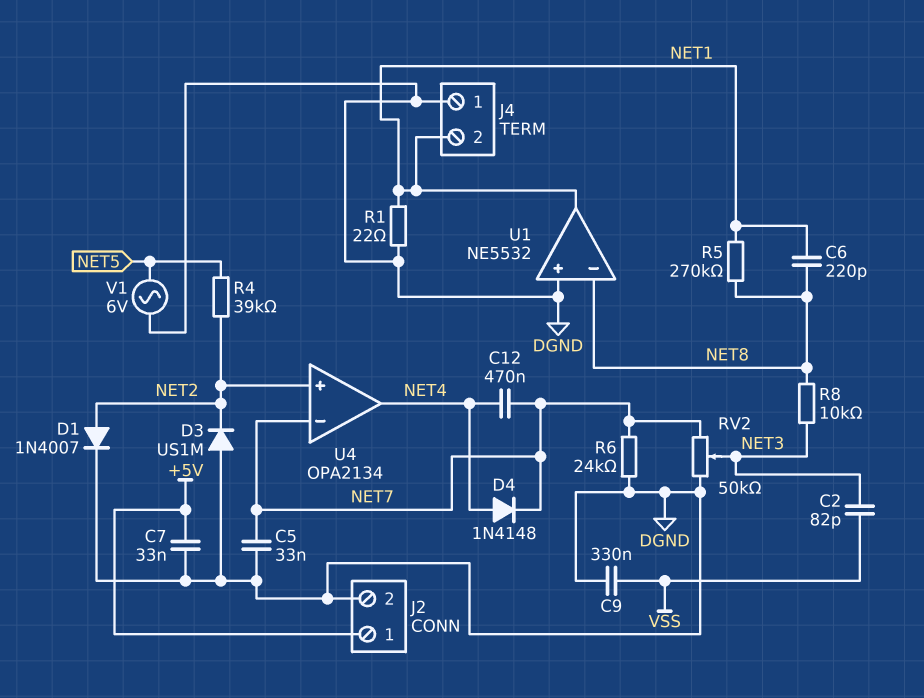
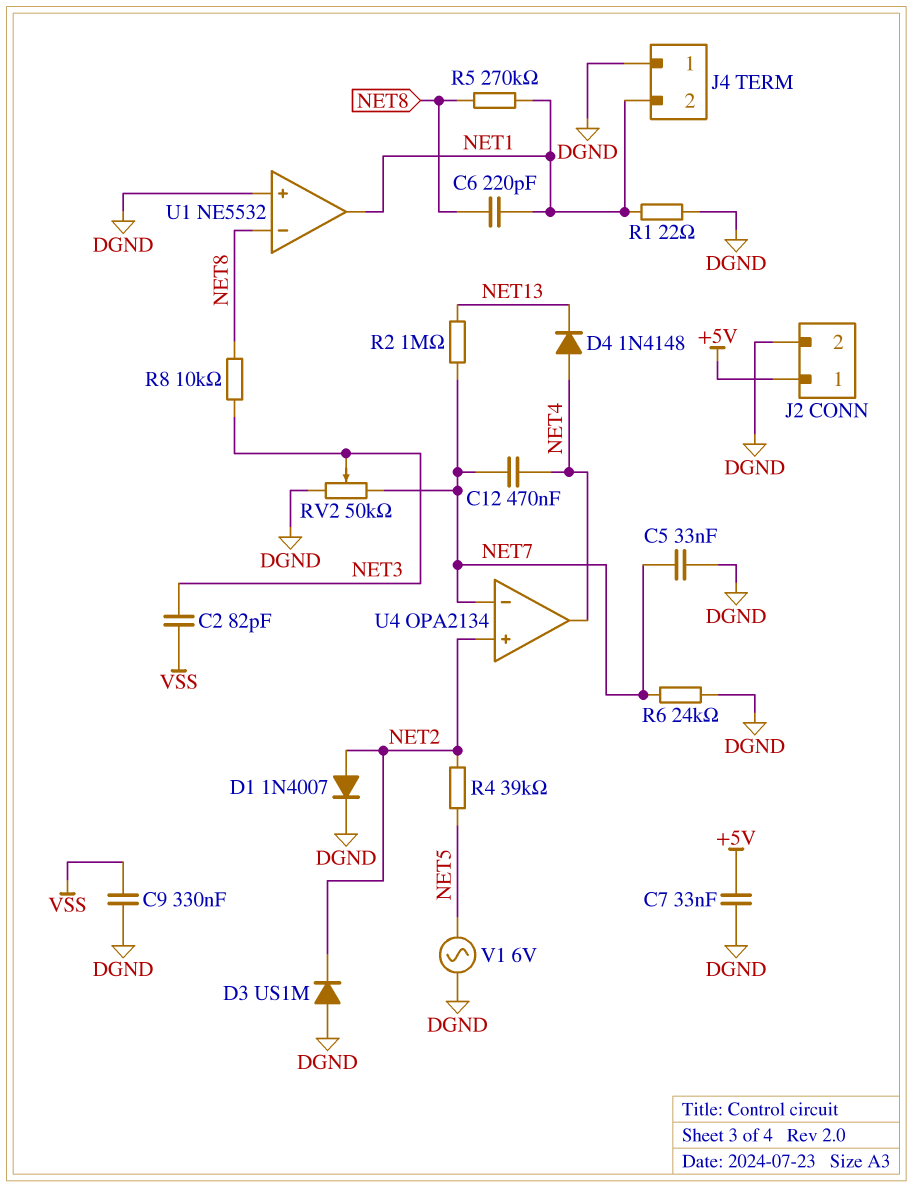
D4: diode 1N4148 (A NET4, K NET7) -> diode 1N4148 (A NET4, K NET13)
R2: none -> 1M (NET7, NET13)

